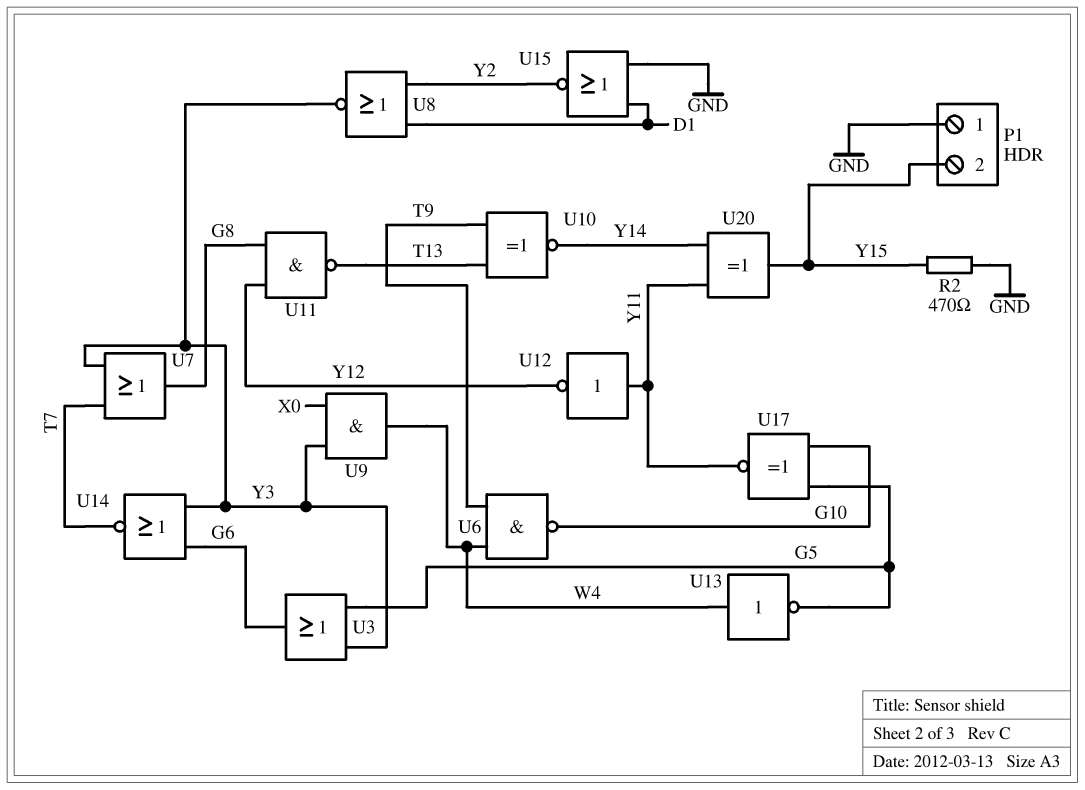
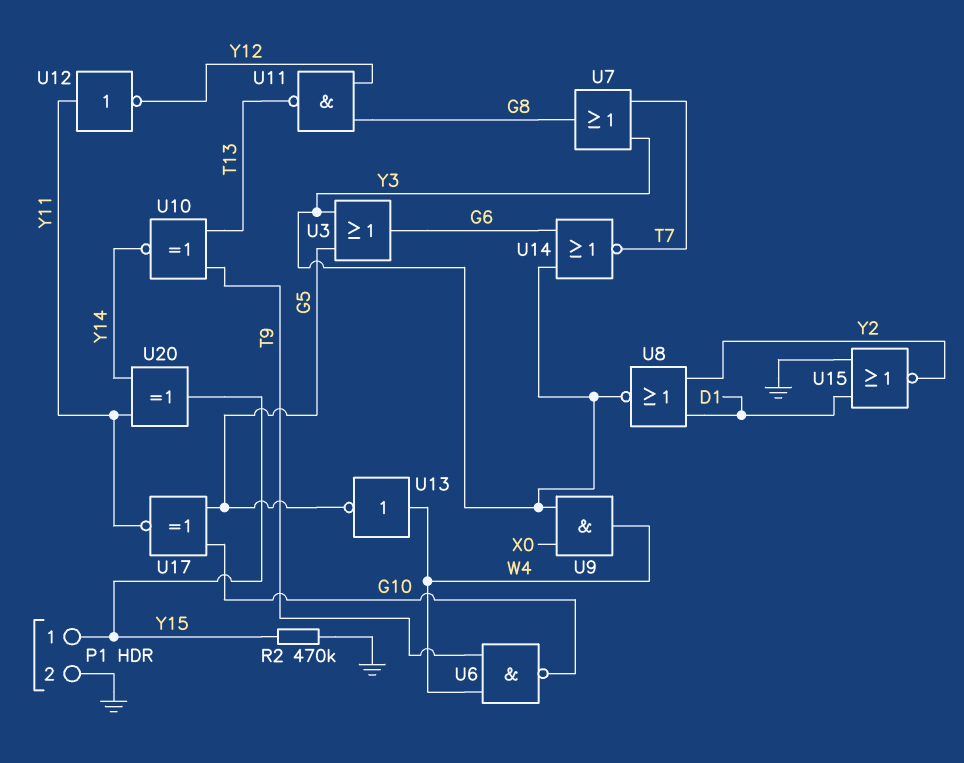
P1 pin 1: GND -> Y15
P1 pin 2: Y15 -> GND
R2: 470 (GND, Y15) -> 470k (GND, Y15)

